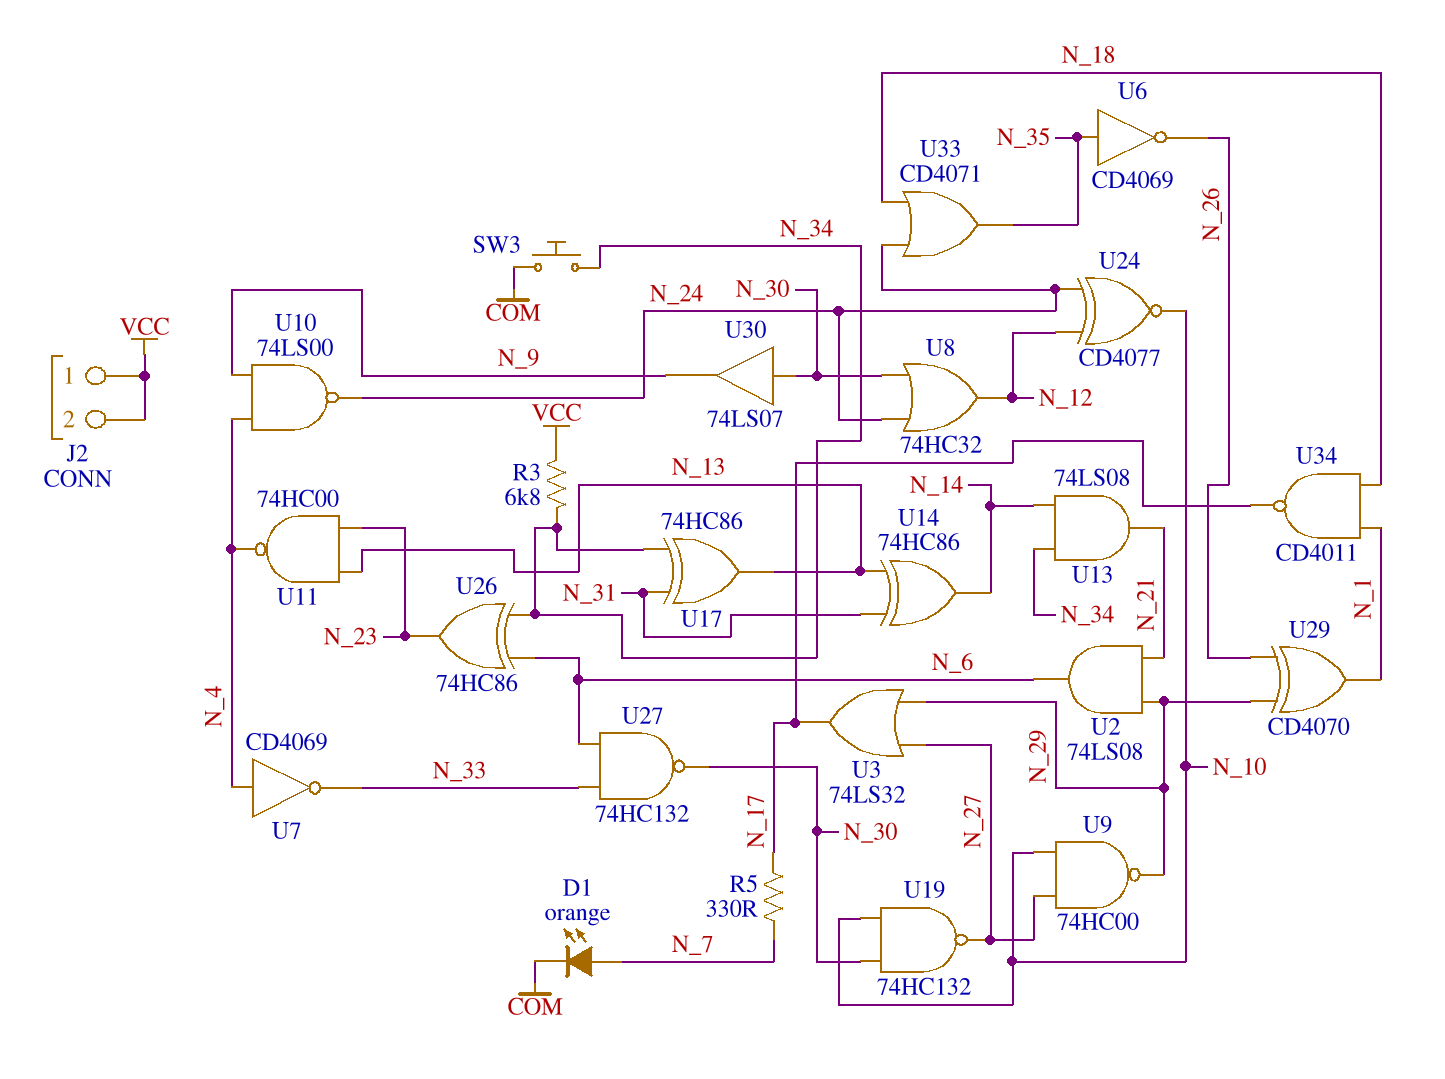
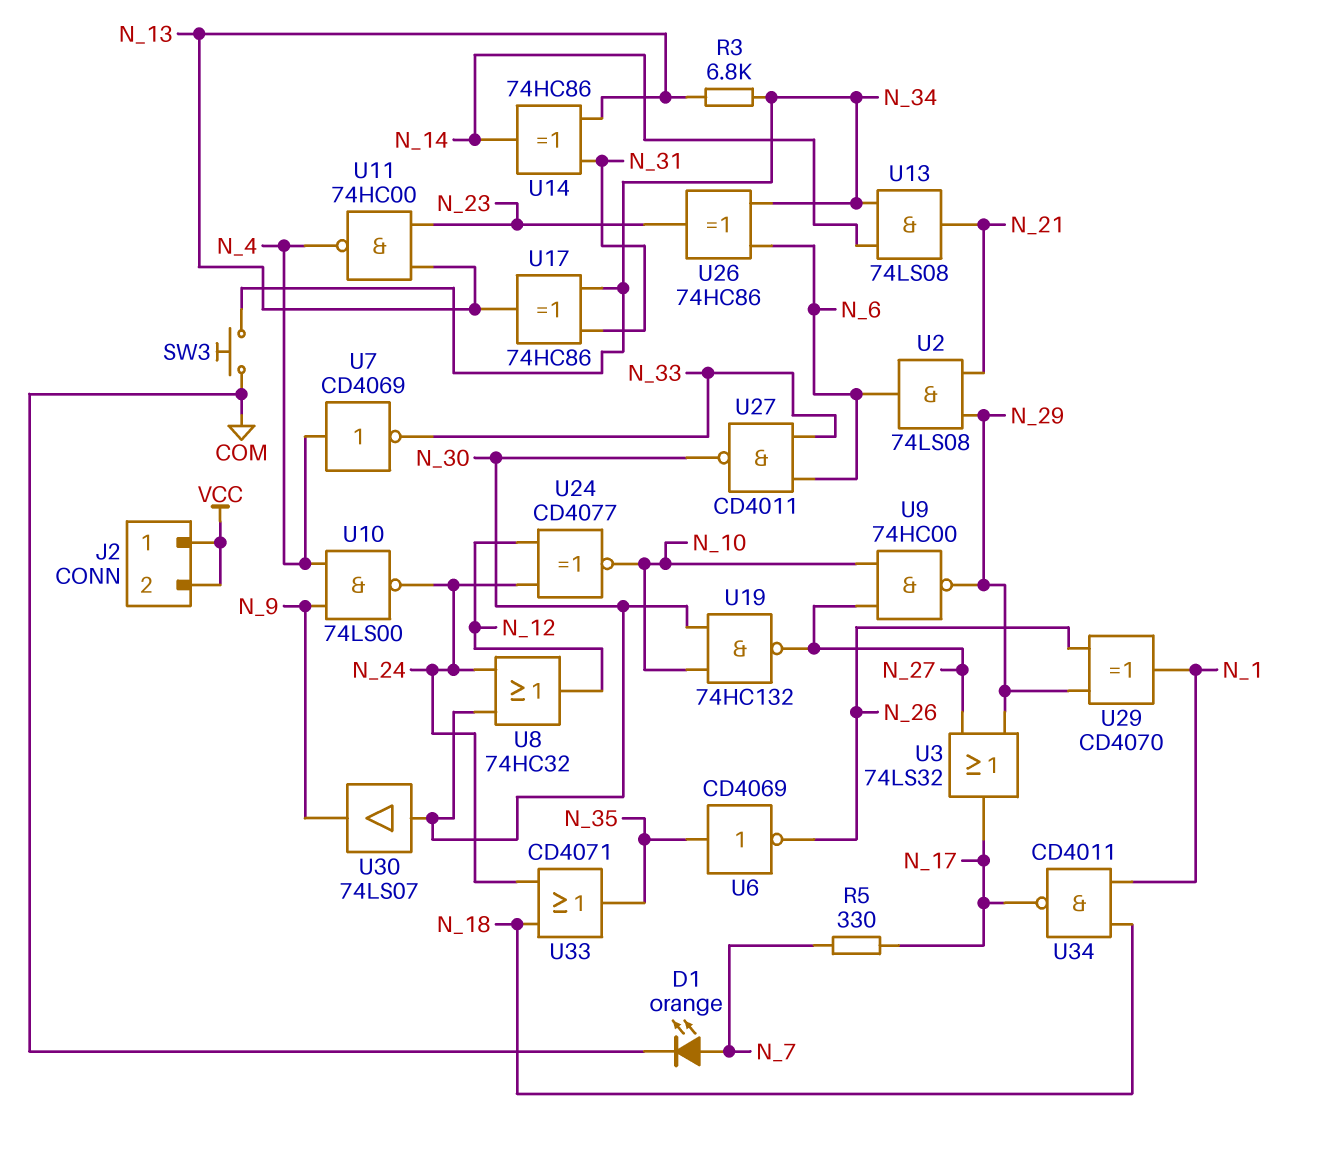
R3: 6.8k (N_34, VCC) -> 6.8k (N_13, N_34)
U27: NAND 74HC132 (in N_6, in N_33, out N_30) -> NAND CD4011 (in N_6, in N_33, out N_30)

